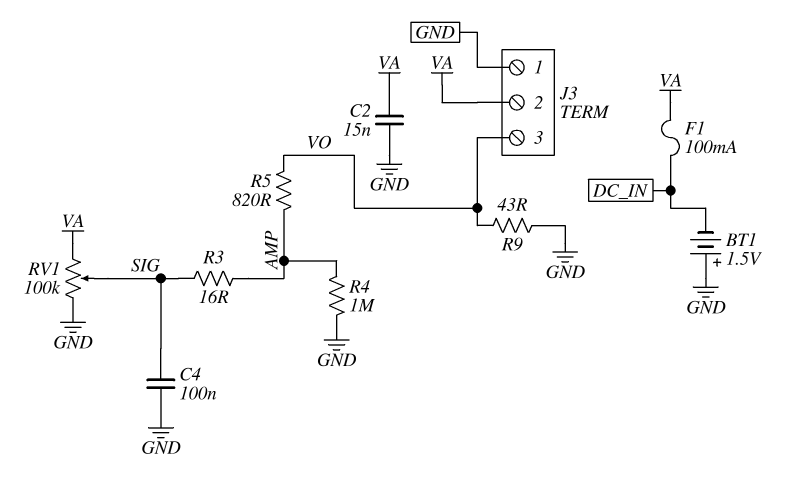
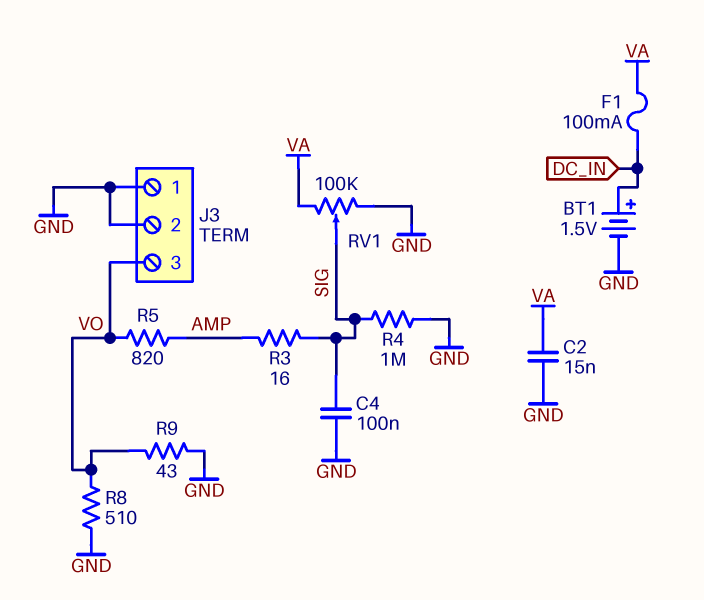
BT1: 1.5V (plus GND, minus DC_IN) -> 1.5V (plus DC_IN, minus GND)
J3 pin 2: VA -> GND
R4: 1M (AMP, GND) -> 1M (GND, SIG)
R8: none -> 510 (GND, VO)

